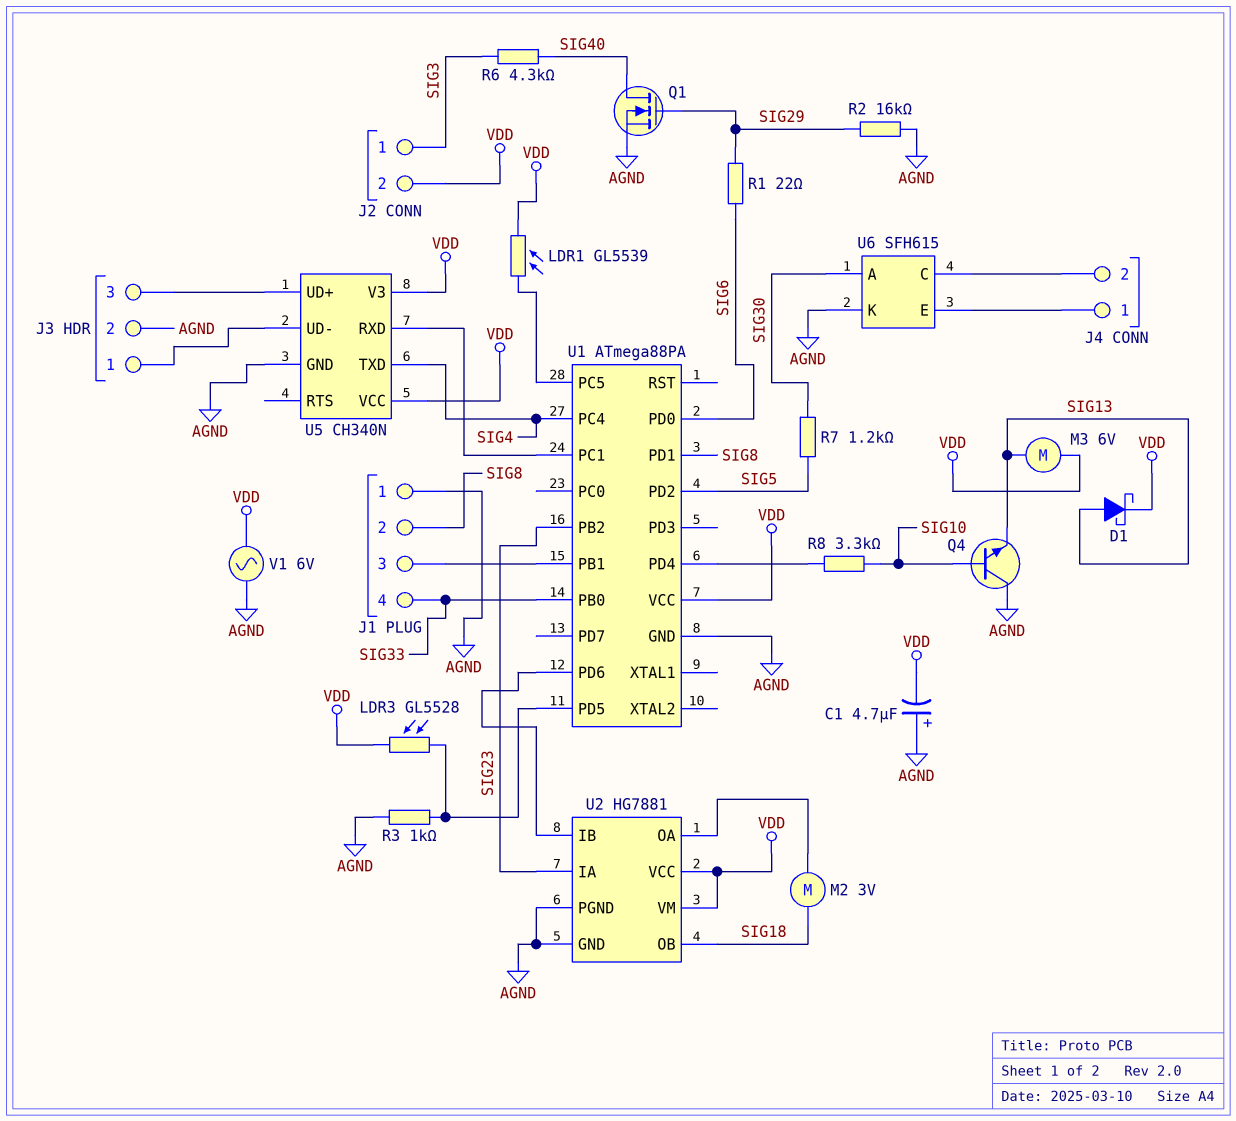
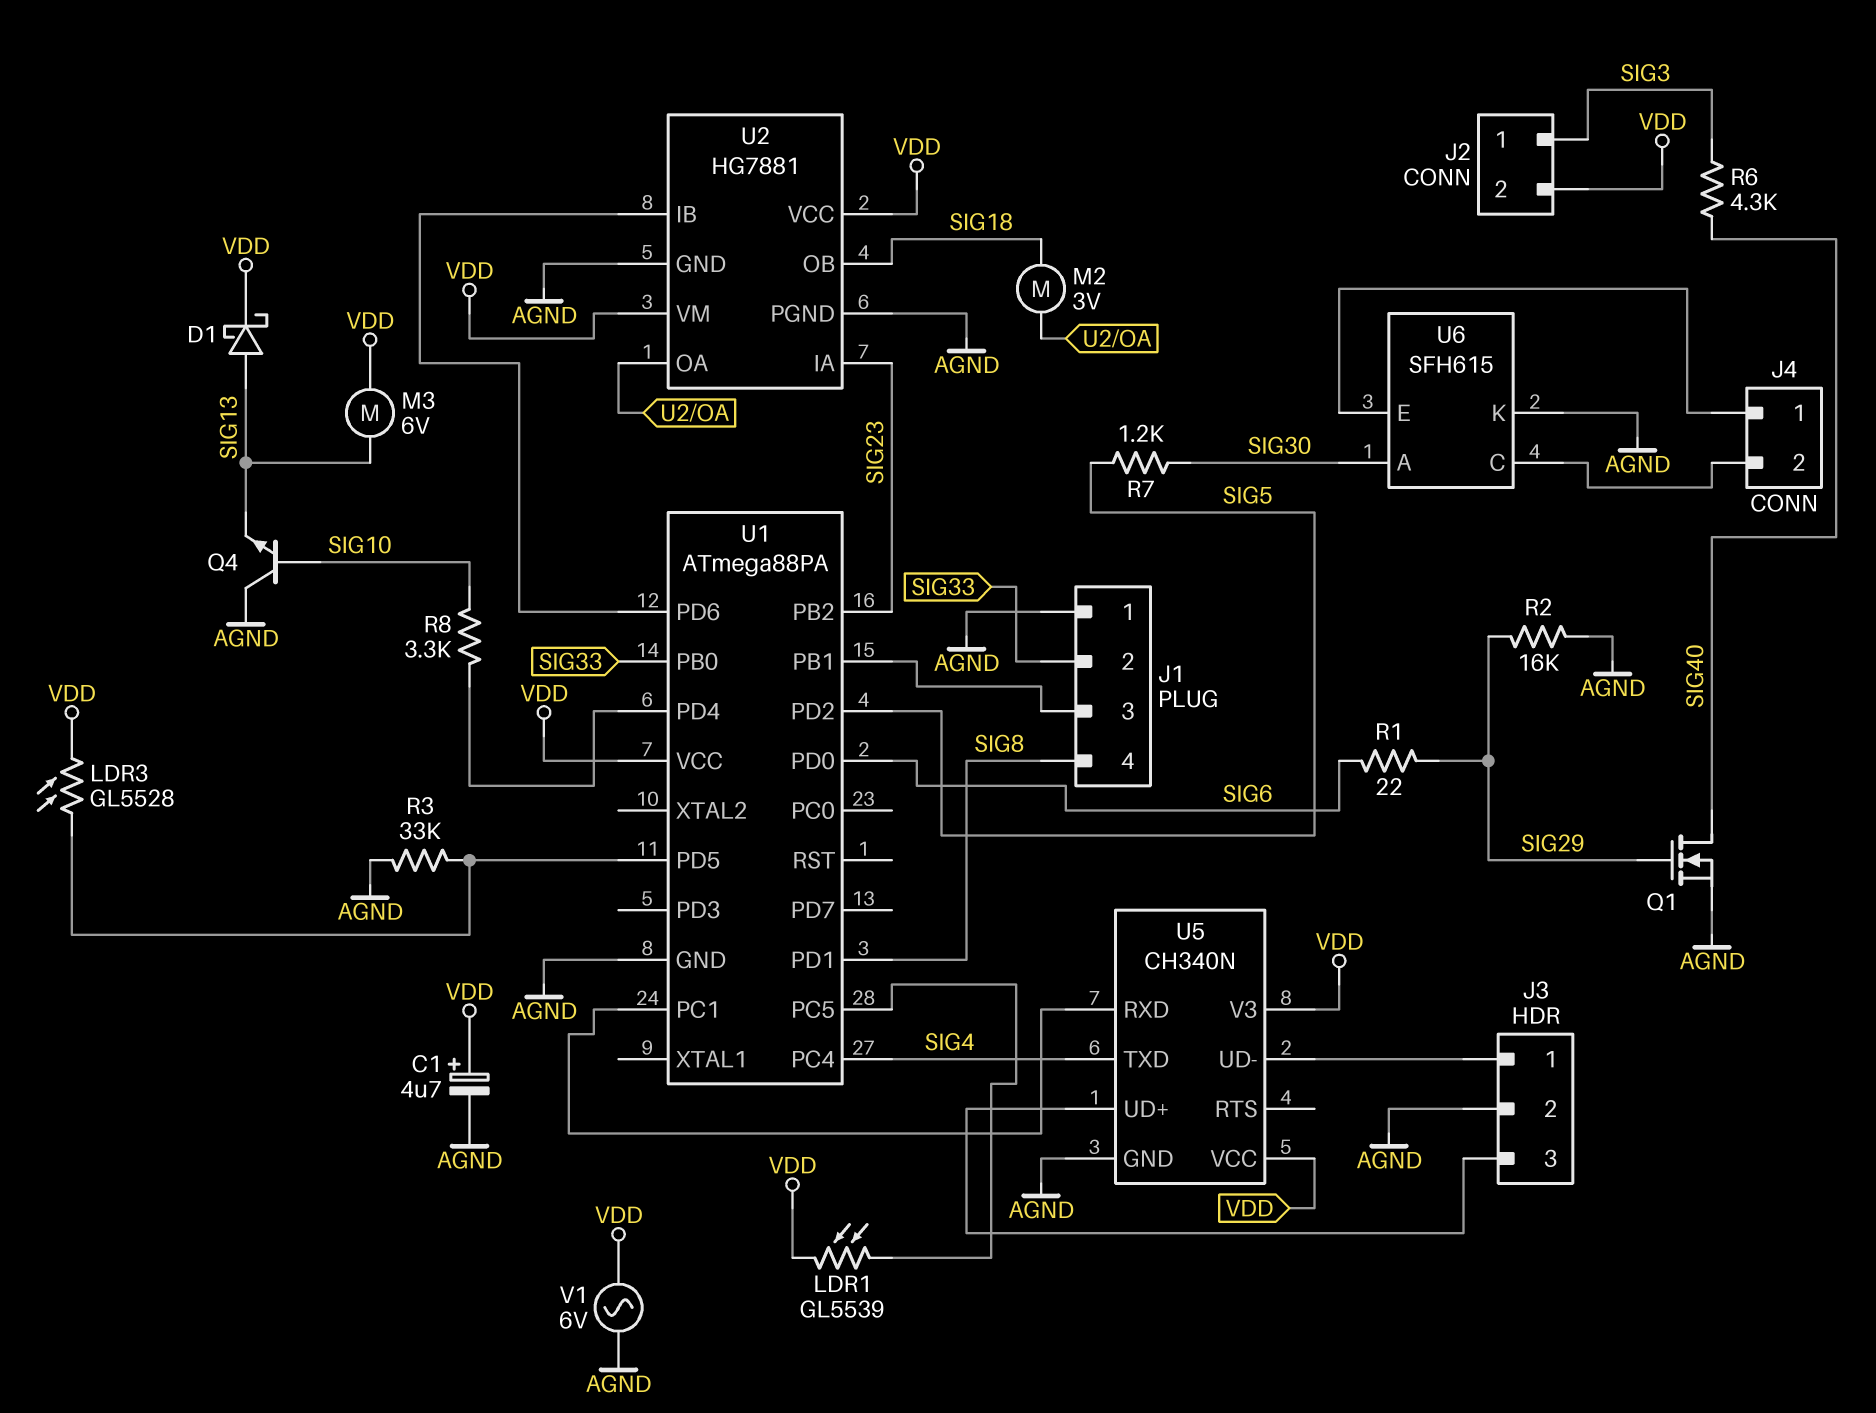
C1: 4.7uF (plus AGND, minus VDD) -> 4.7uF (plus VDD, minus AGND)
J1 pin 2: SIG8 -> SIG33
J1 pin 4: SIG33 -> SIG8
R3: 1k (AGND, U1/PD5) -> 33k (AGND, U1/PD5)

